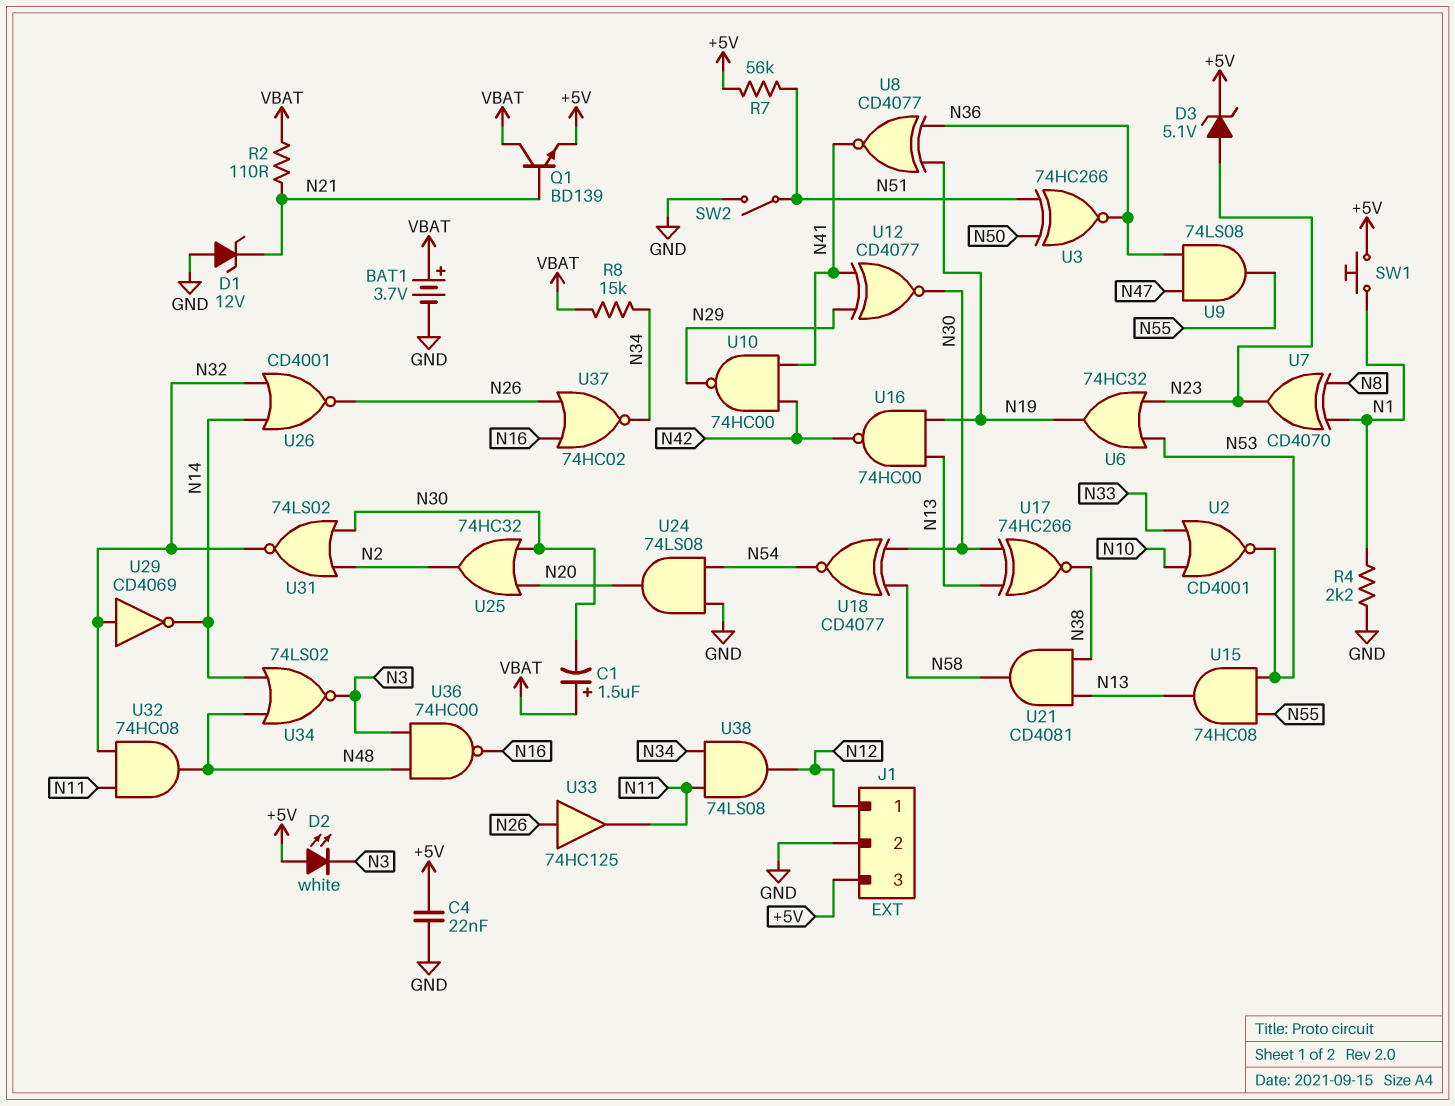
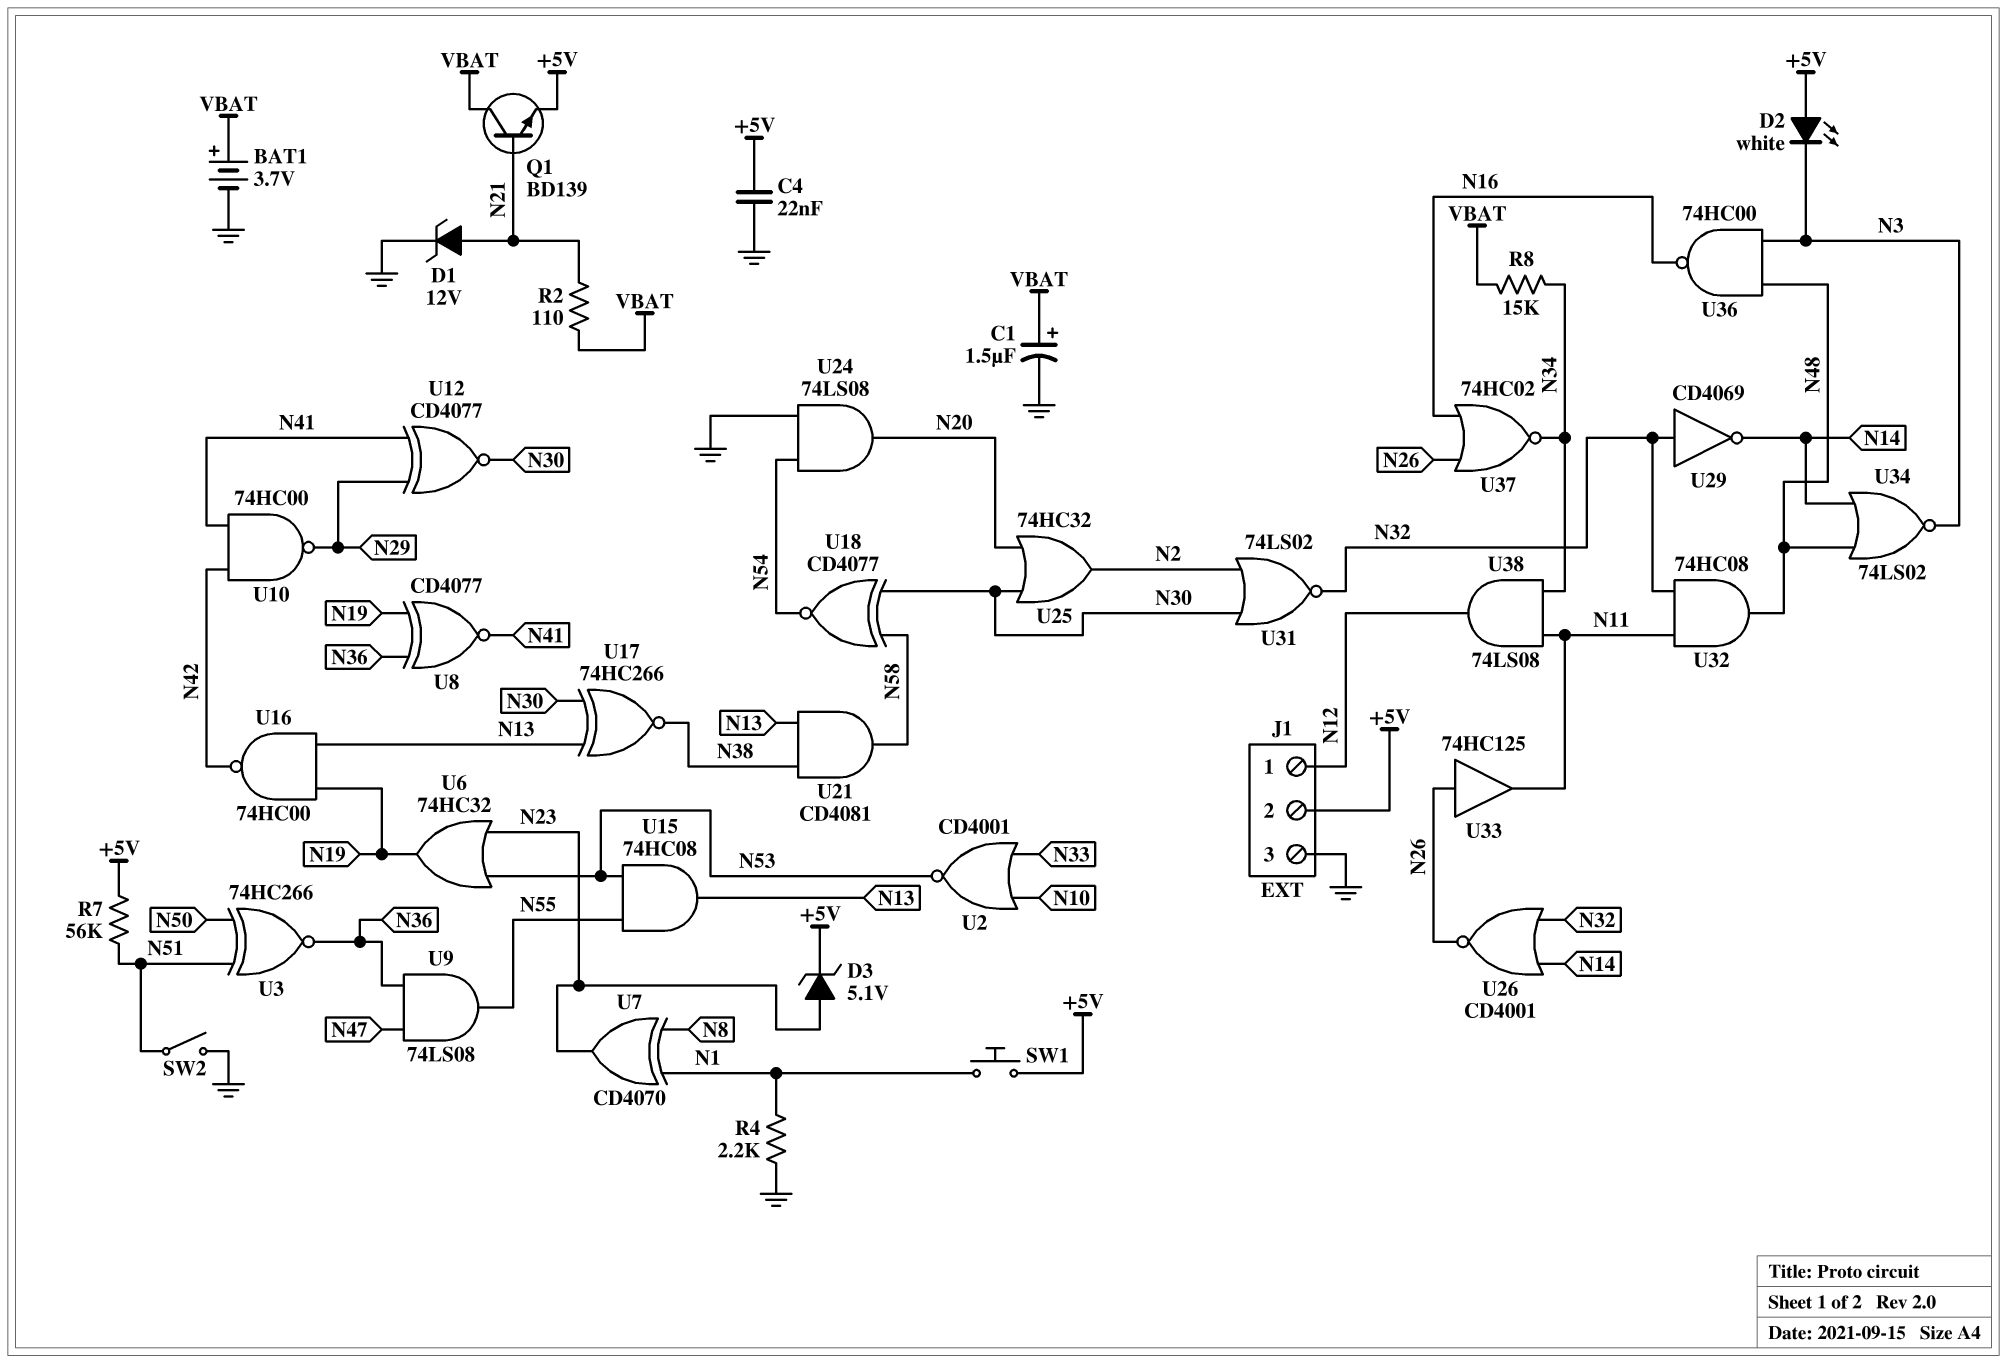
C1: 1.5uF (plus VBAT, minus N30) -> 1.5uF (plus VBAT, minus GND)
D1: zener 12V (A GND, K N21) -> zener 12V (A N21, K GND)
J1 pin 2: GND -> +5V
J1 pin 3: +5V -> GND

